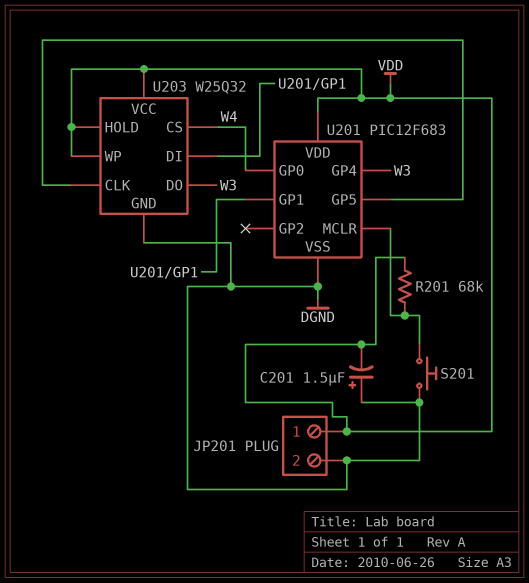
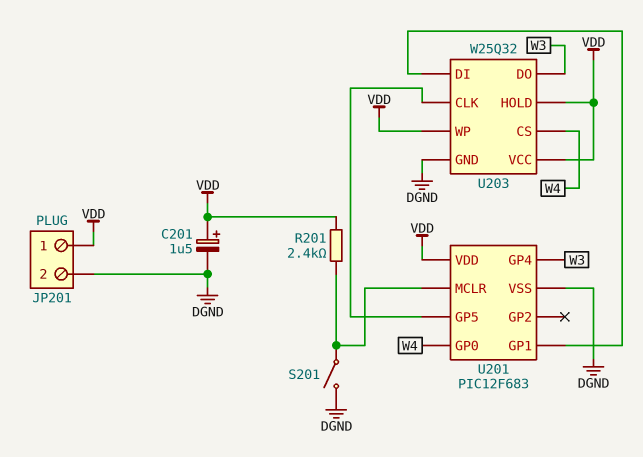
C201: 1.5uF (plus DGND, minus VDD) -> 1.5uF (plus VDD, minus DGND)
R201: 68k (U201/MCLR, VDD) -> 2.4k (U201/MCLR, VDD)
S201: button (DGND, U201/MCLR) -> switch (DGND, U201/MCLR)

